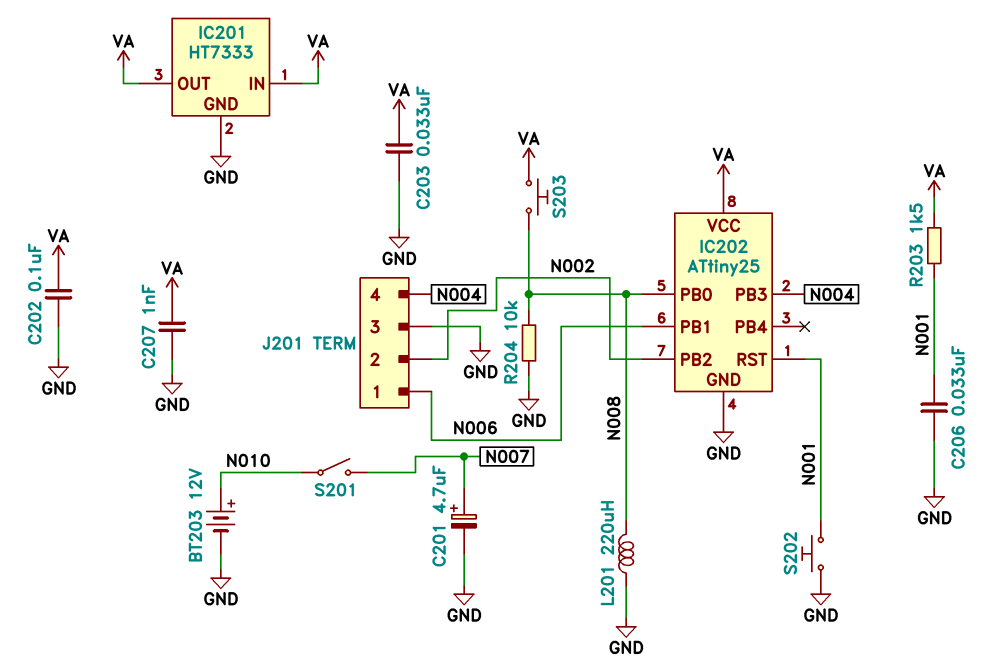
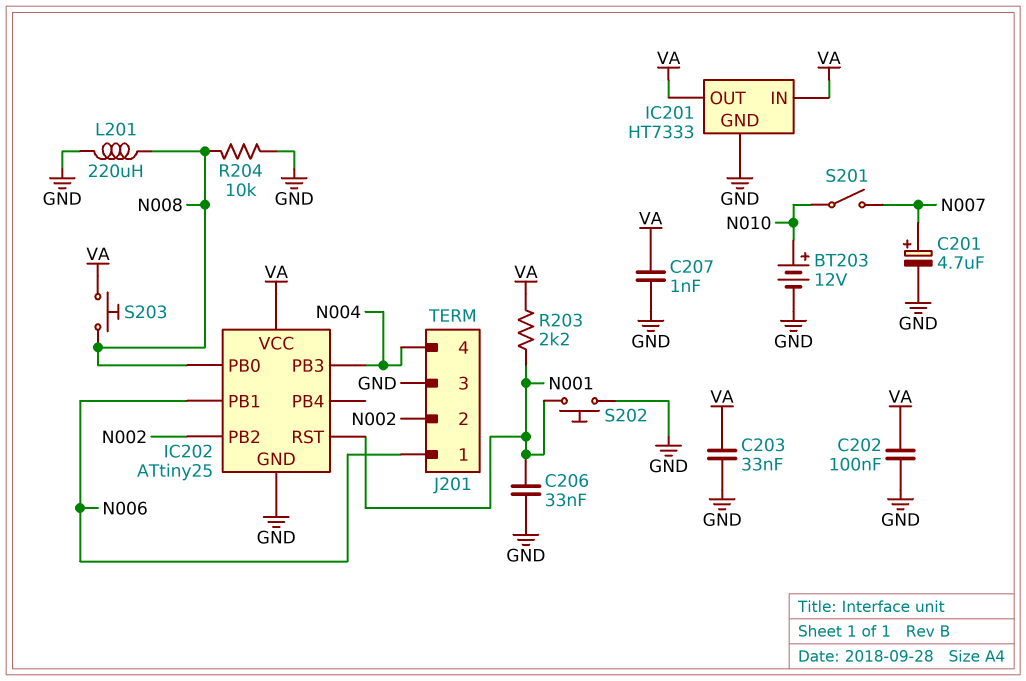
R203: 1.5k (N001, VA) -> 2.2k (N001, VA)

